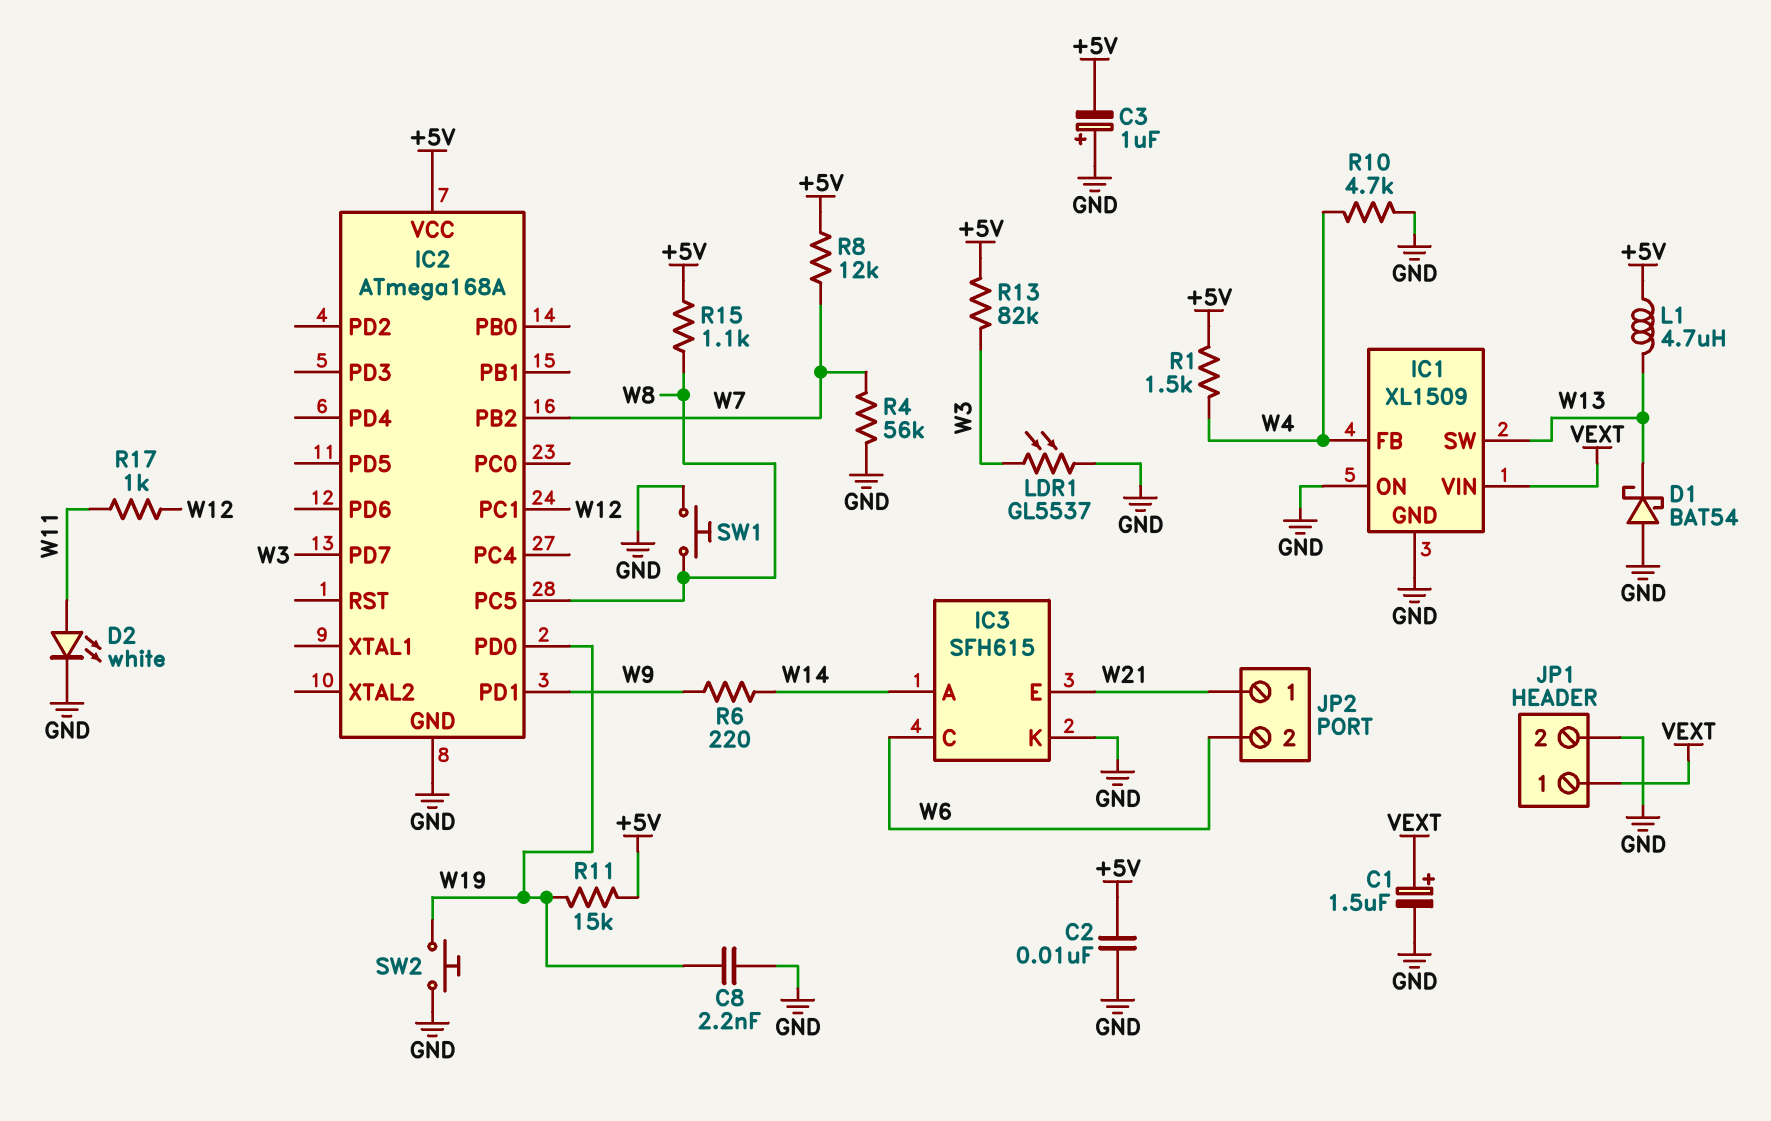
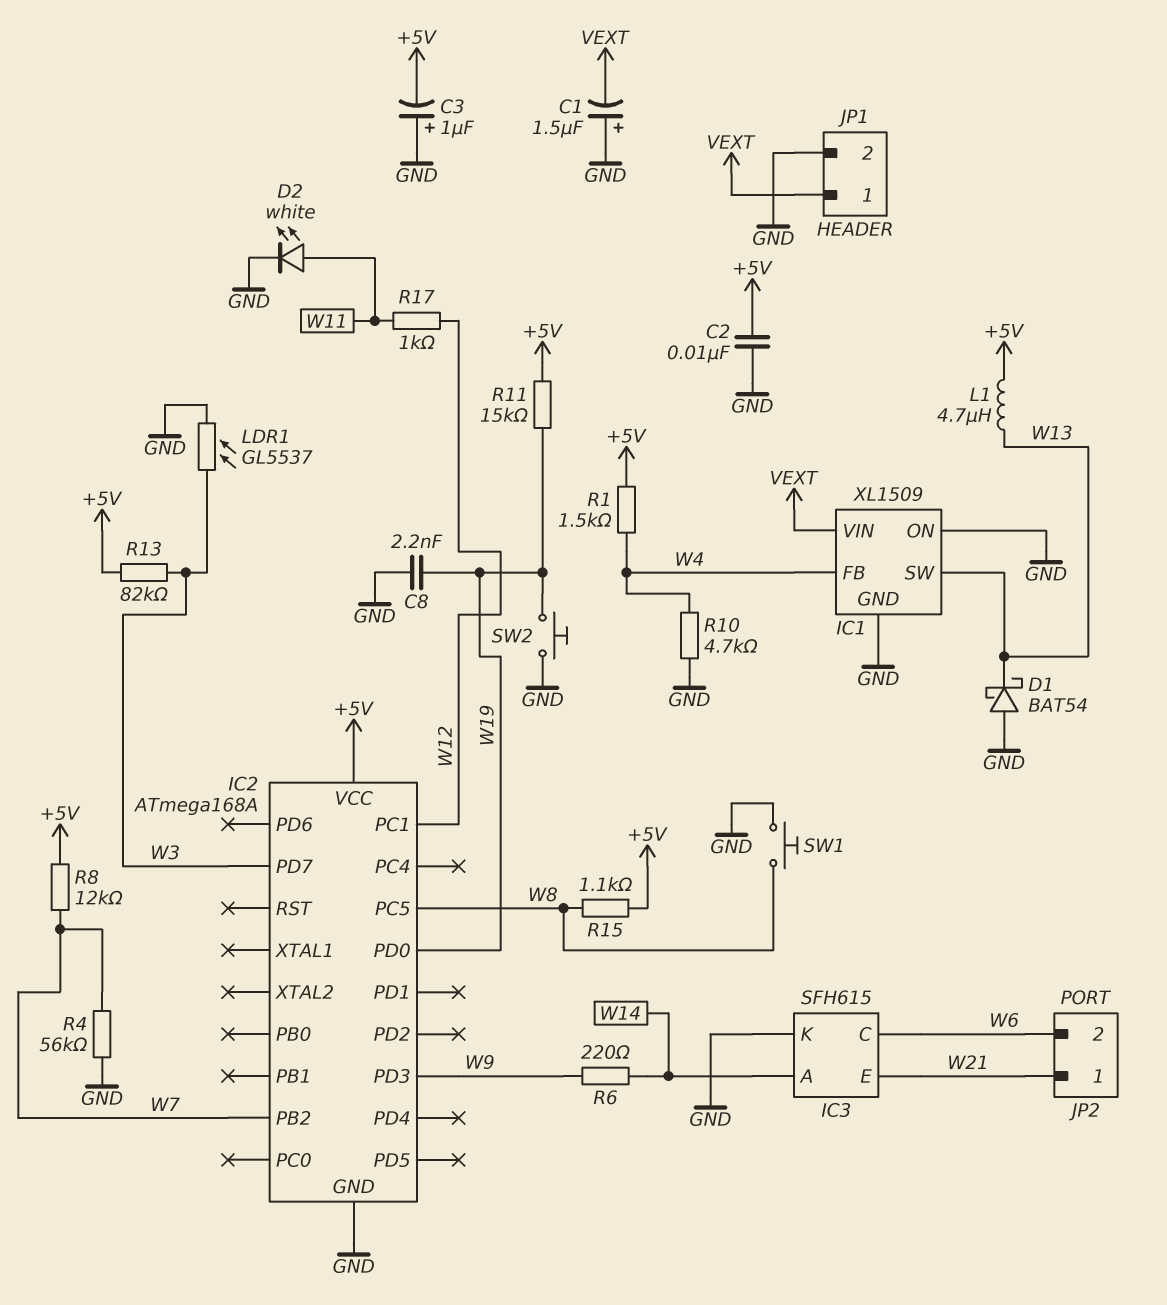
C1: 1.5uF (plus VEXT, minus GND) -> 1.5uF (plus GND, minus VEXT)
IC2 pin PD1: W9 -> none
IC2 pin PD3: none -> W9

